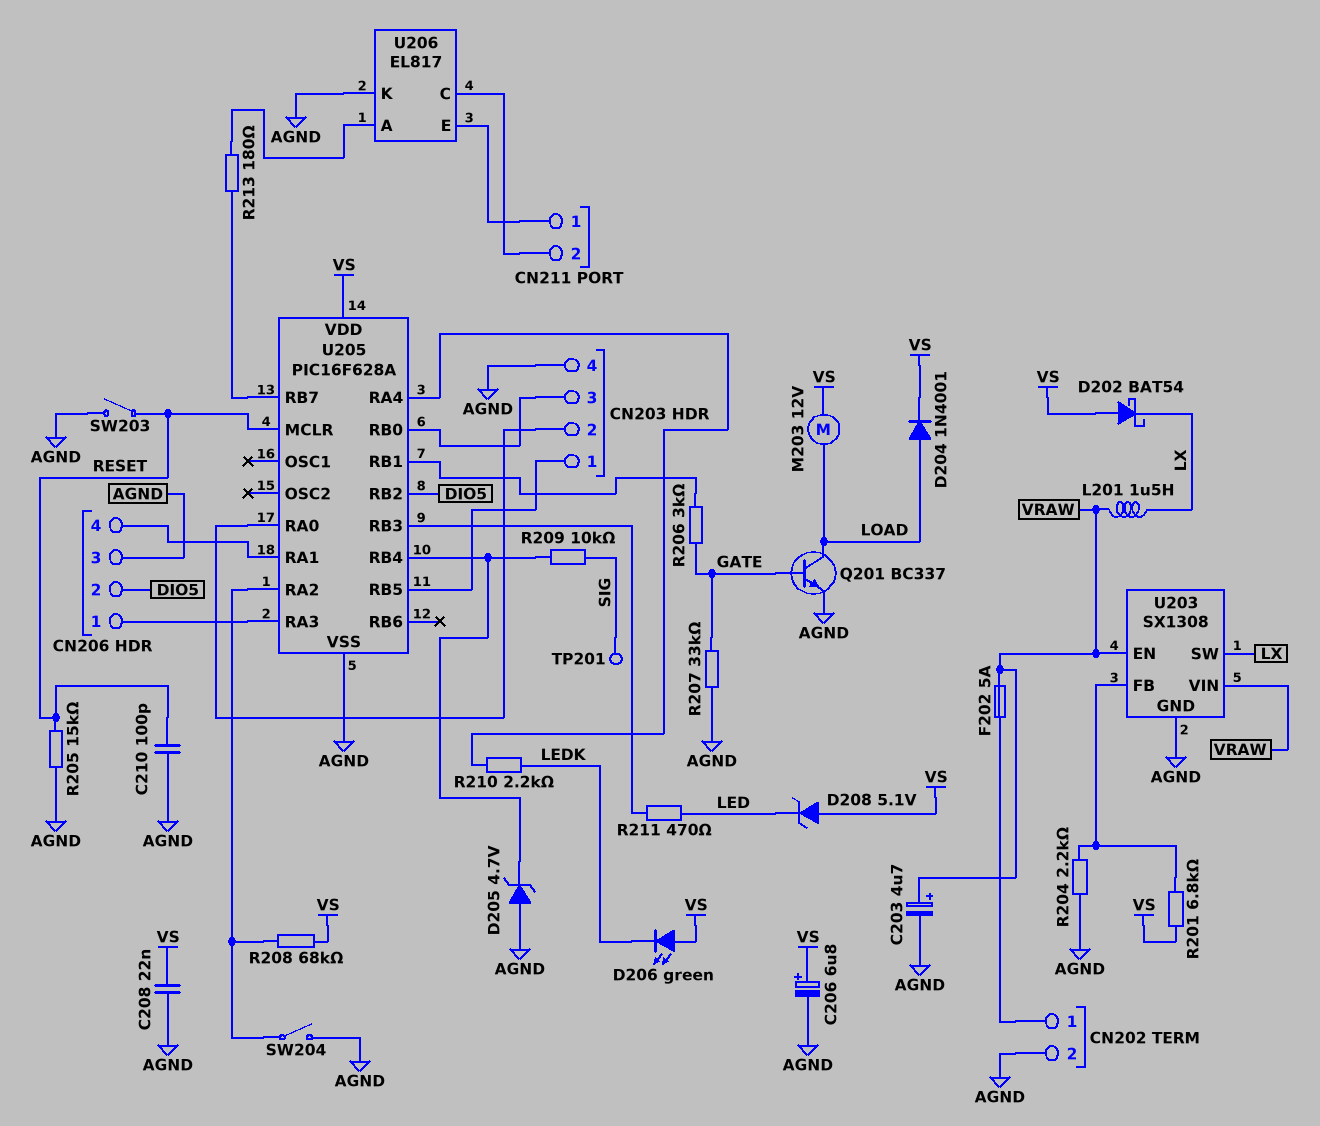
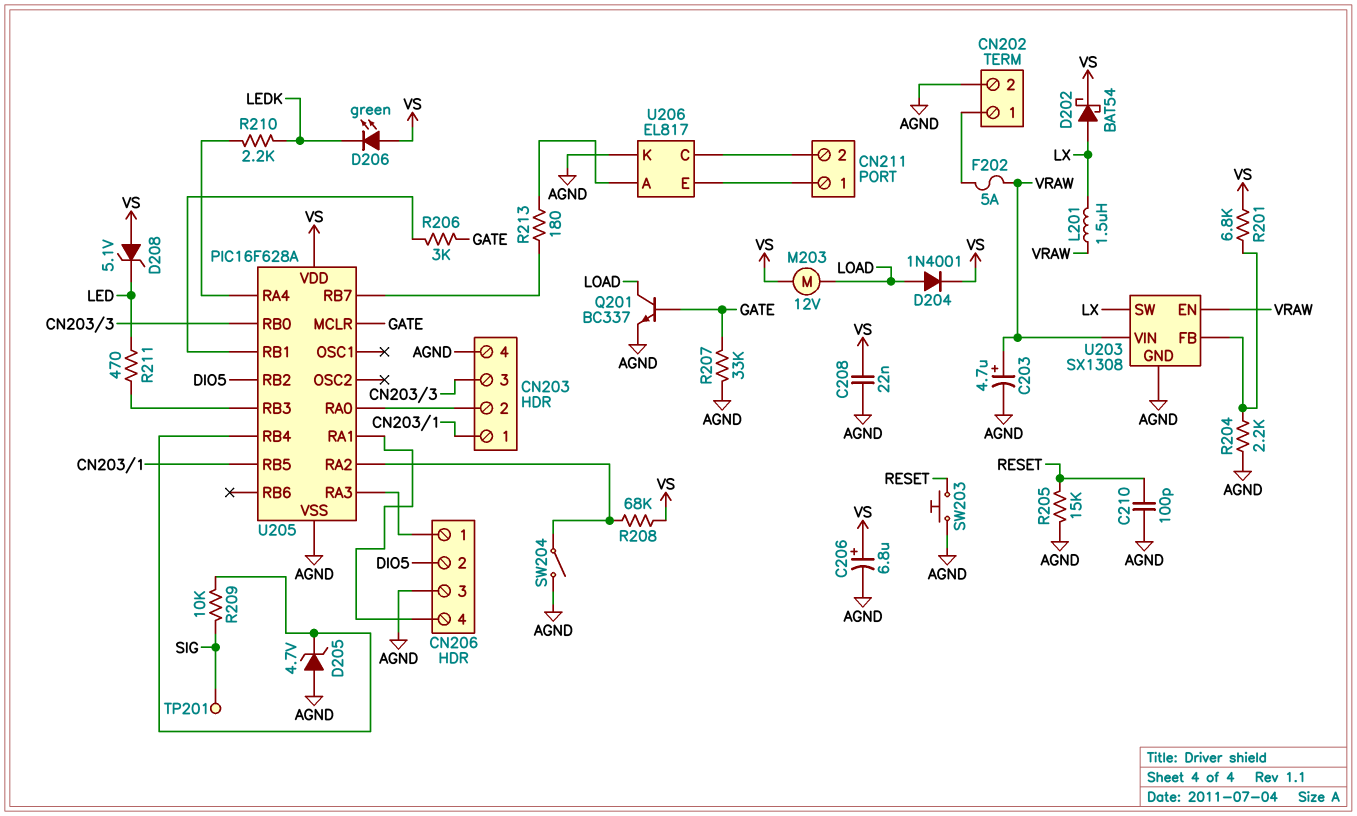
D202: schottky BAT54 (A VS, K LX) -> schottky BAT54 (A LX, K VS)
SW203: switch (AGND, RESET) -> button (AGND, RESET)
U205 pin MCLR: RESET -> GATE

